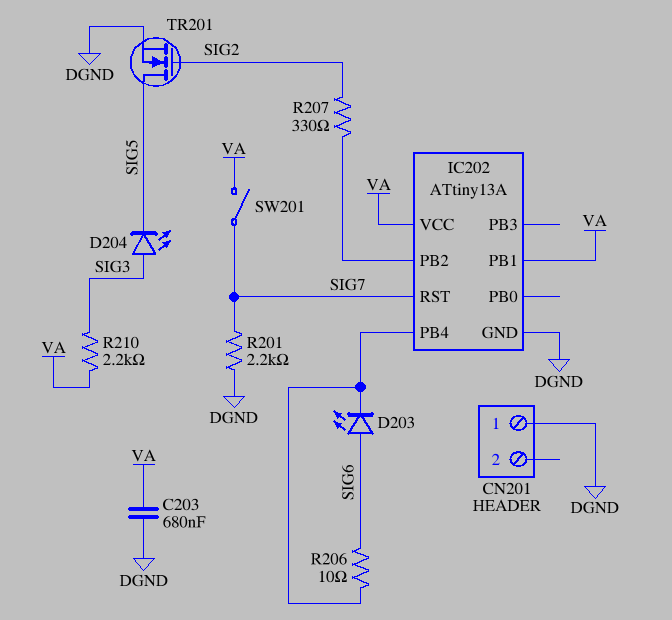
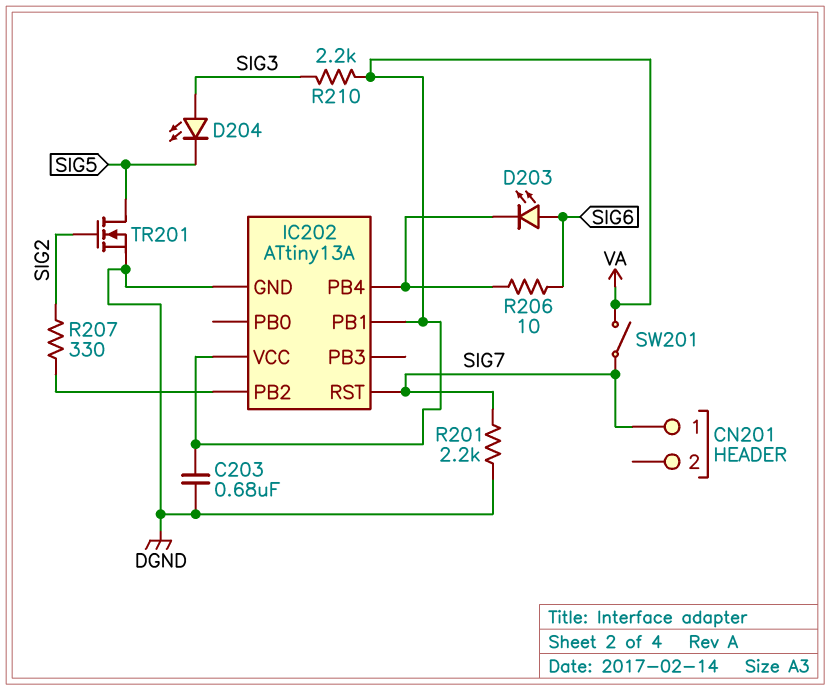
CN201 pin 1: DGND -> SIG7

